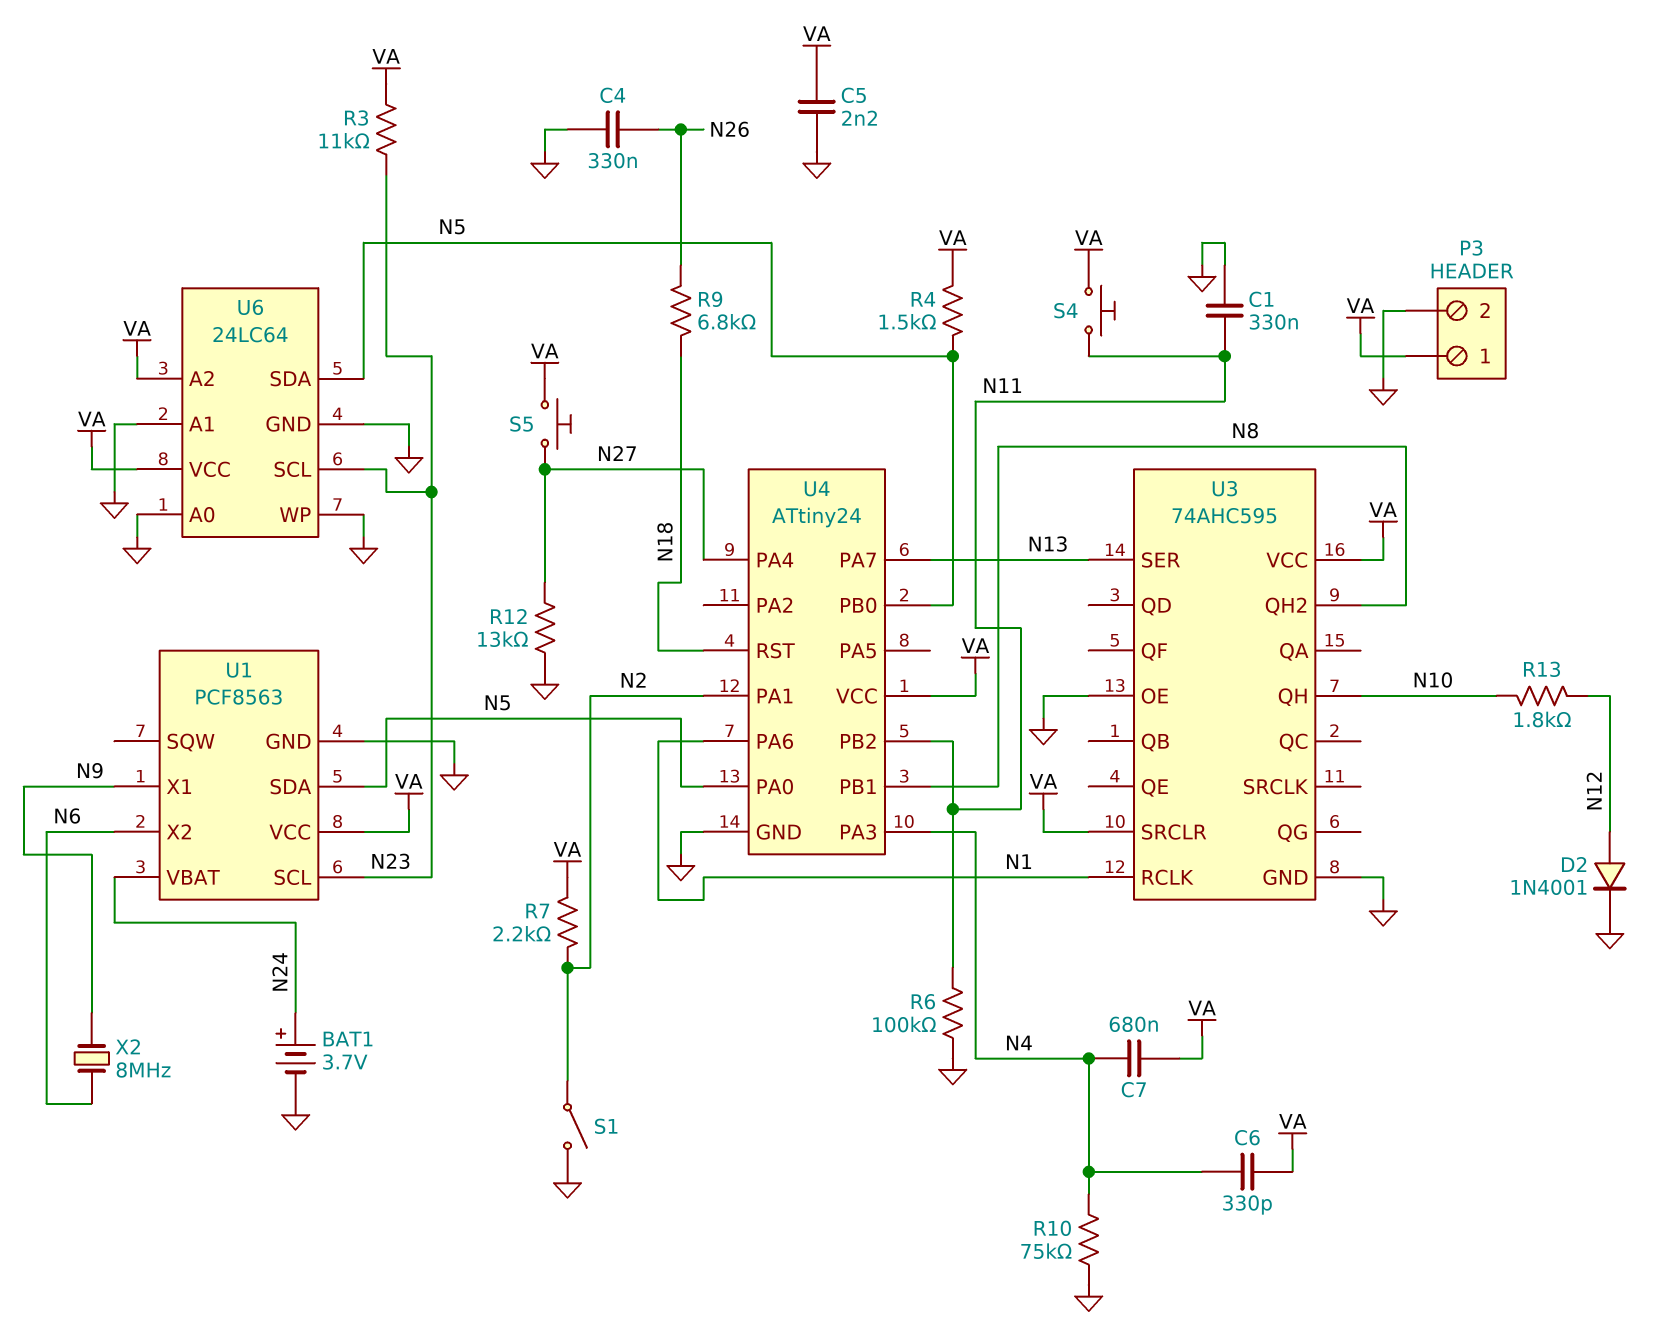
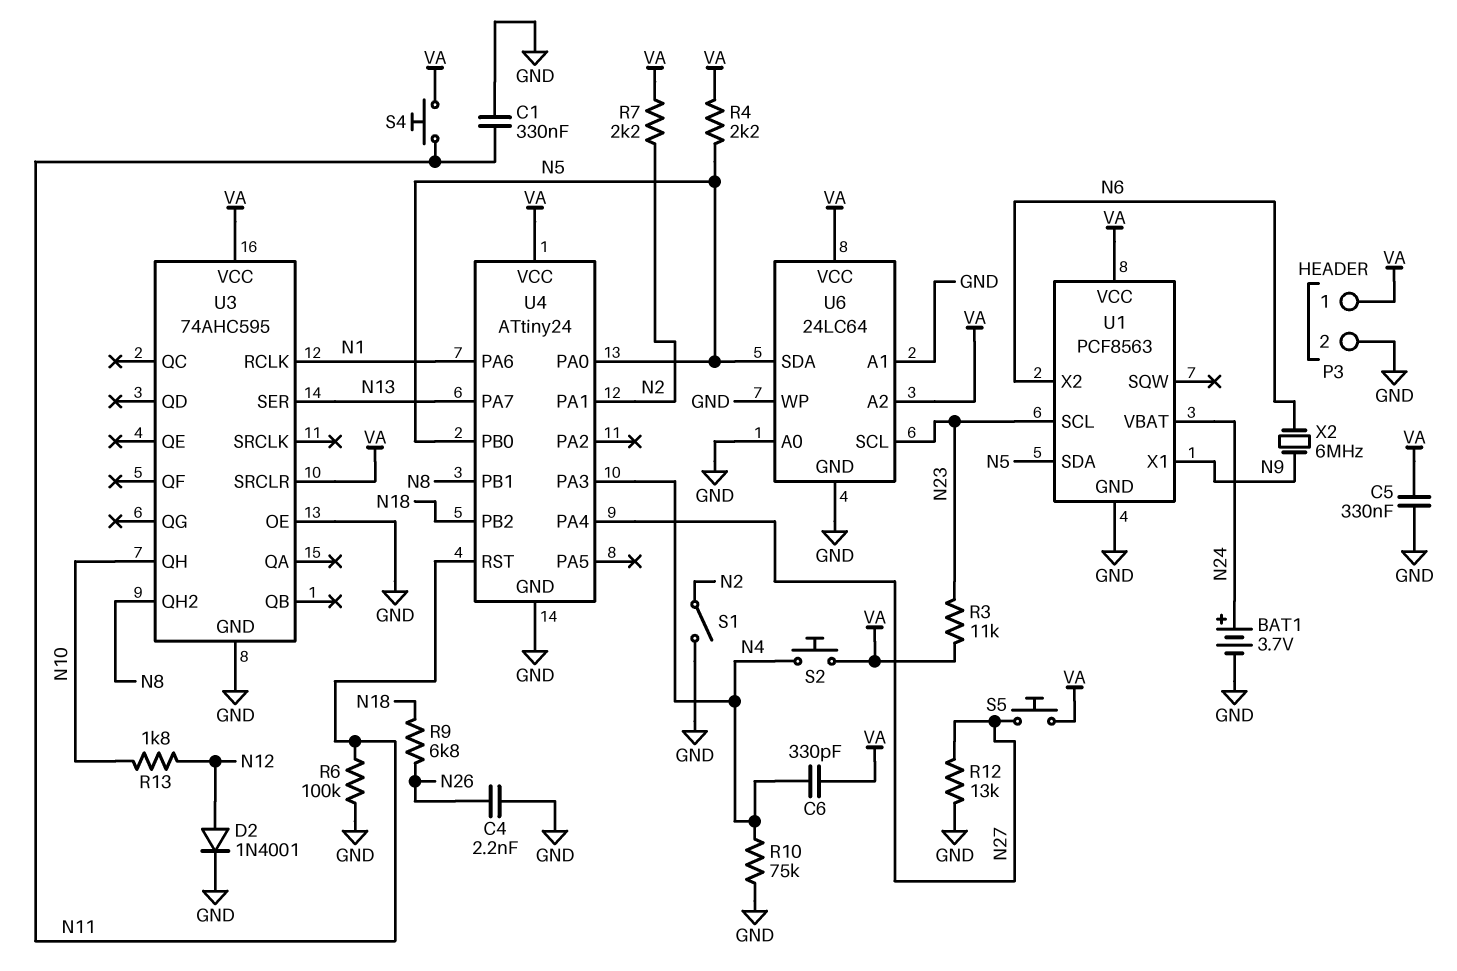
C4: 330nF (GND, N26) -> 2.2nF (GND, N26)
C5: 2.2nF (GND, VA) -> 330nF (GND, VA)
C7: 680nF (N4, VA) -> none
R4: 1.5k (N5, VA) -> 2.2k (N5, VA)
S2: none -> button (N4, VA)
U4 pin PB2: N11 -> N18
U4 pin RST: N18 -> N11
X2: 8MHz (N6, N9) -> 6MHz (N6, N9)

